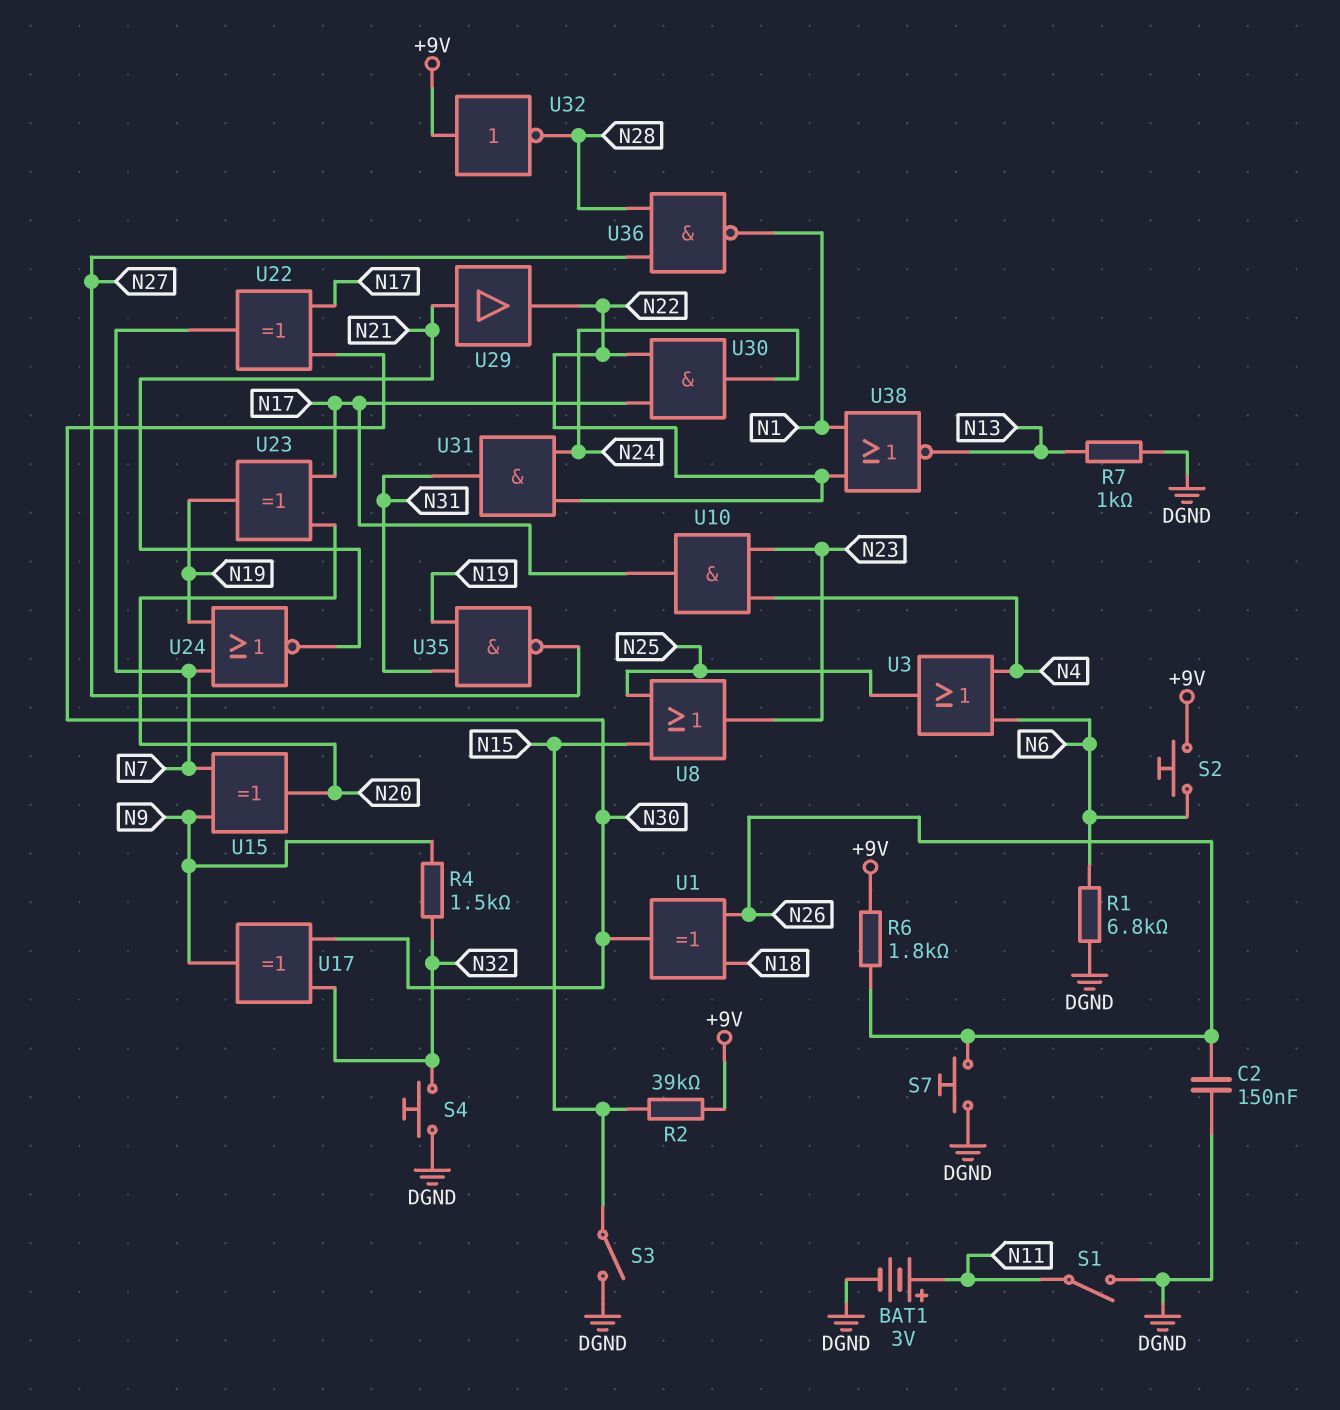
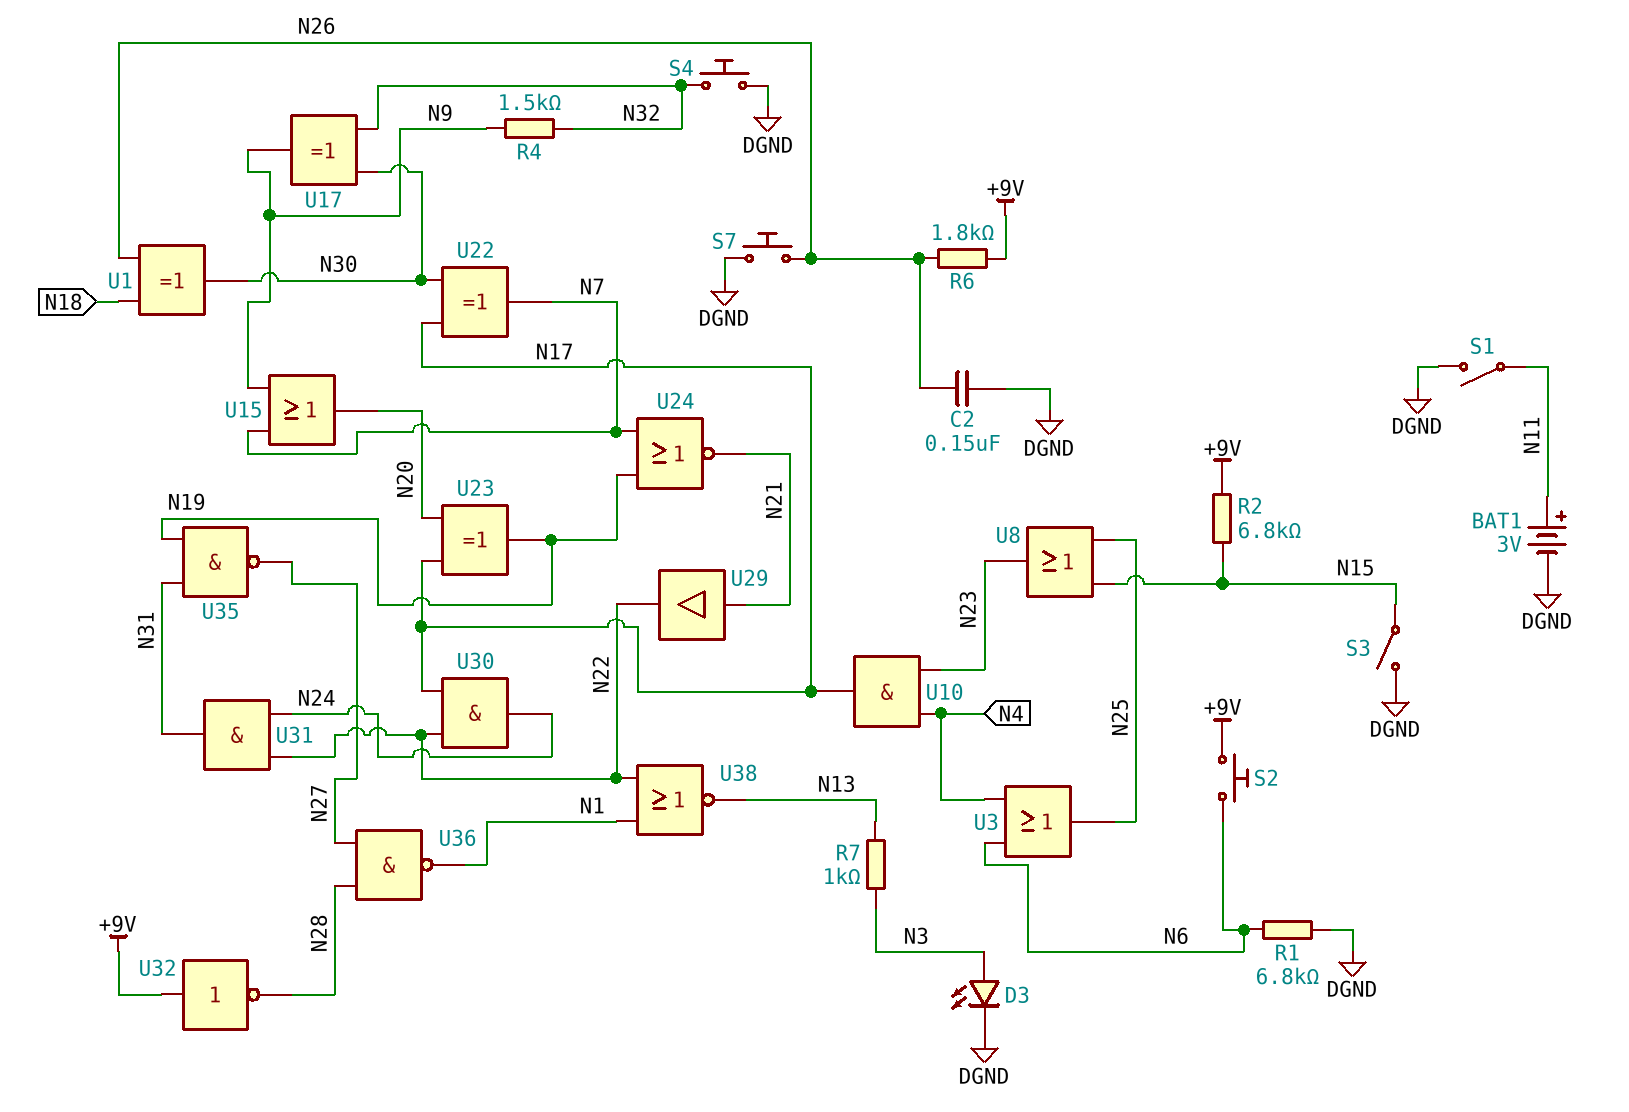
D3: none -> LED (A N3, K DGND)
R2: 39k (+9V, N15) -> 6.8k (+9V, N15)
R7: 1k (DGND, N13) -> 1k (N3, N13)
U15: XOR (in N7, in N9, out N20) -> OR (in N7, in N9, out N20)

